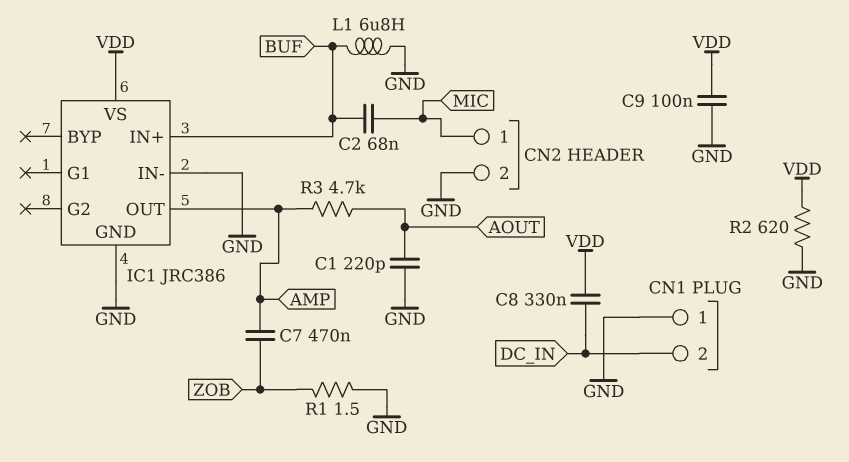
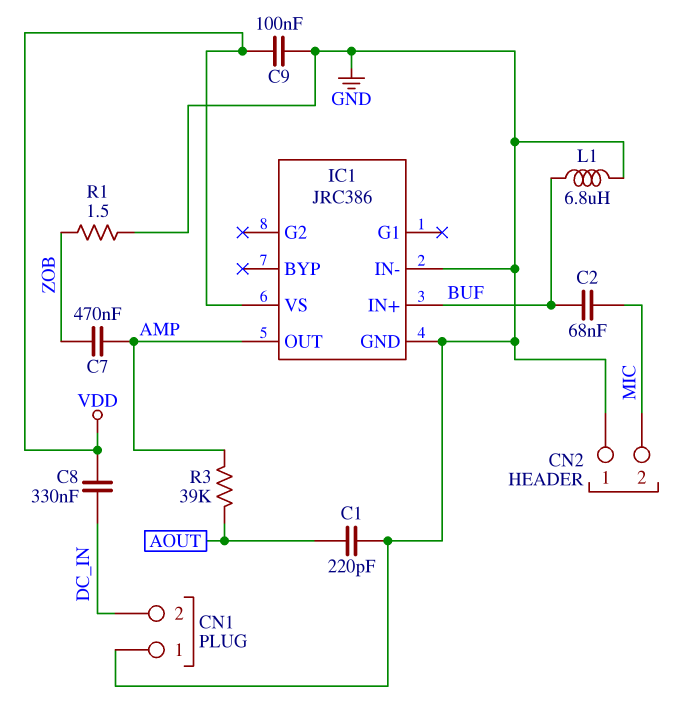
CN2 pin 1: MIC -> GND
CN2 pin 2: GND -> MIC
R2: 620 (GND, VDD) -> none
R3: 4.7k (AMP, AOUT) -> 39k (AMP, AOUT)

